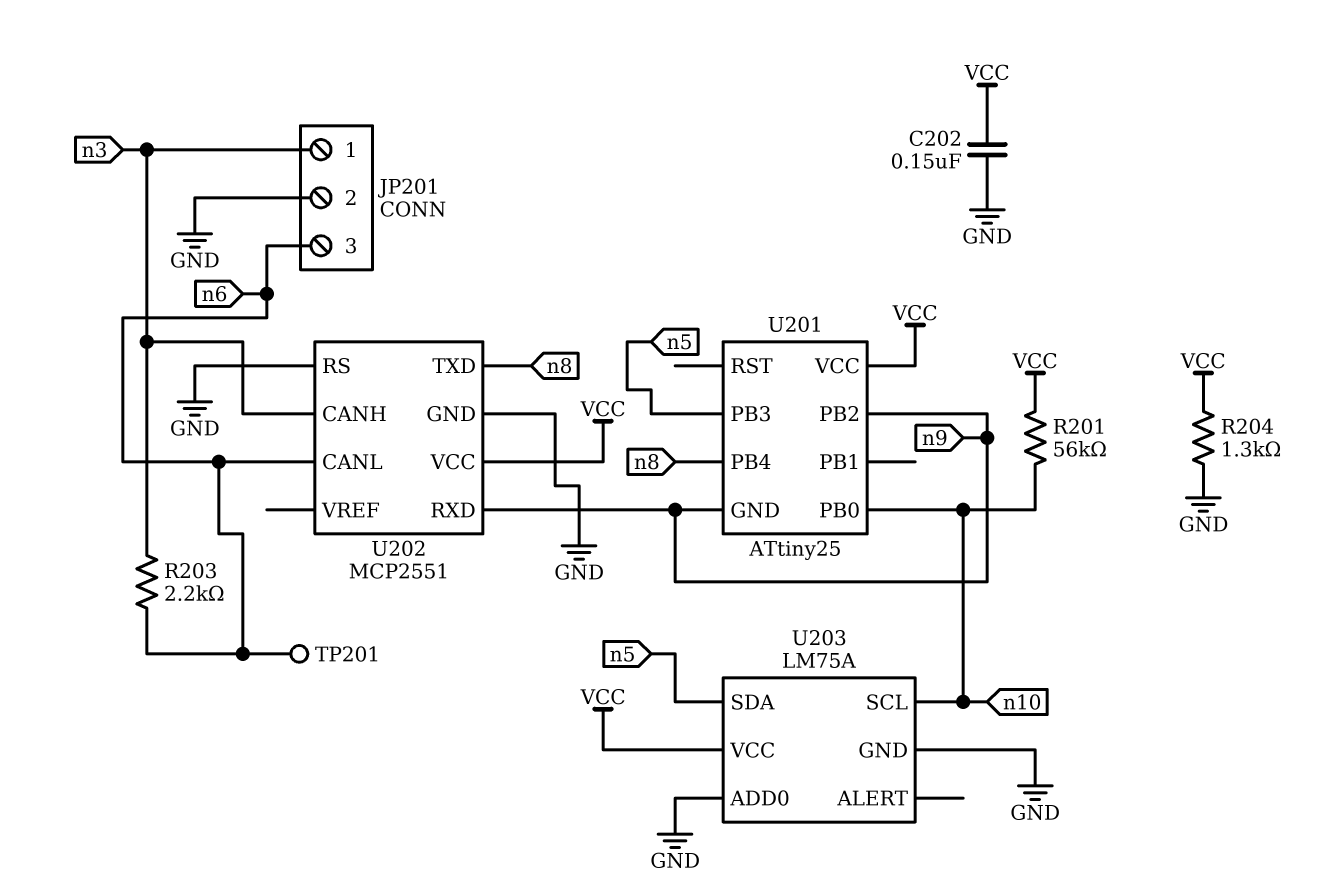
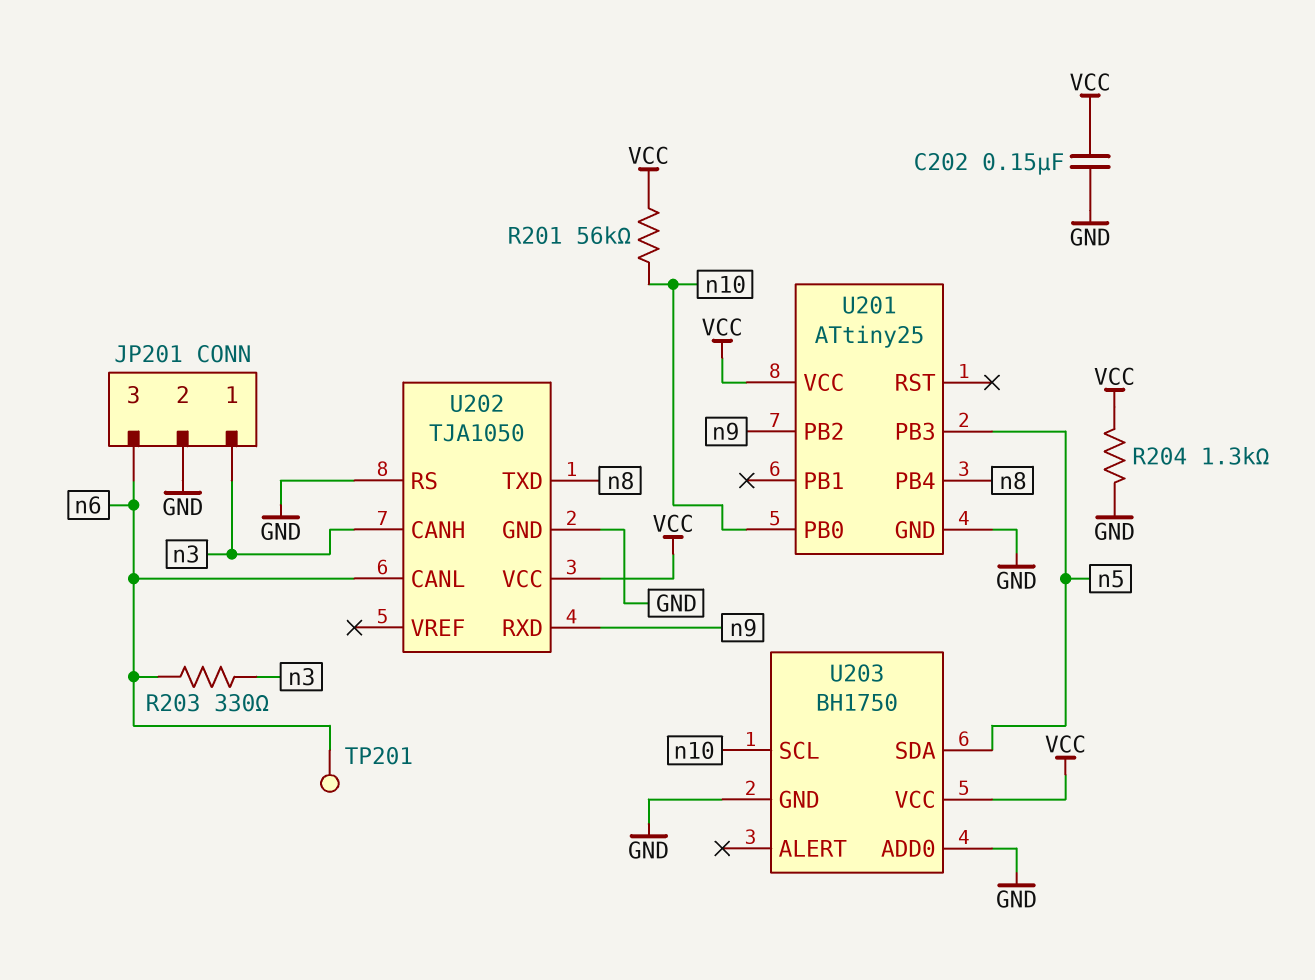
R203: 2.2k (n3, n6) -> 330 (n3, n6)
U201 pin GND: n9 -> GND
U202: MCP2551 -> TJA1050
U203: LM75A -> BH1750

